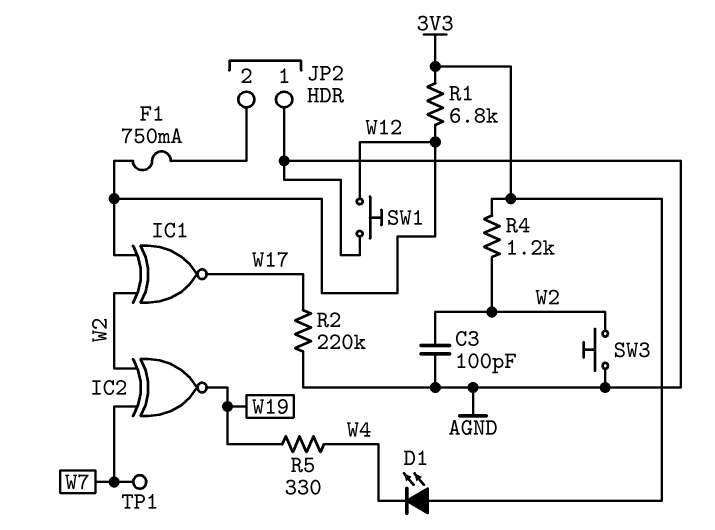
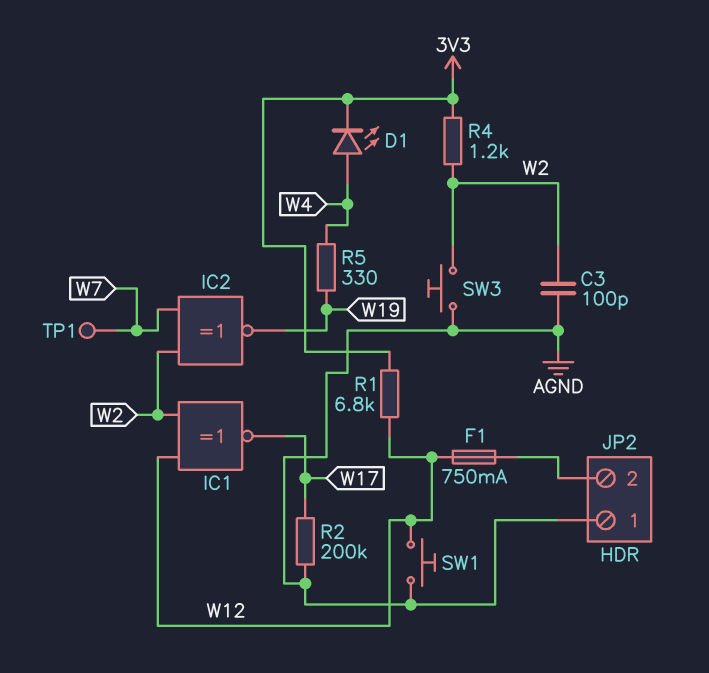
D1: LED (A 3V3, K W4) -> LED (A W4, K 3V3)
R2: 220k (AGND, W17) -> 200k (AGND, W17)

